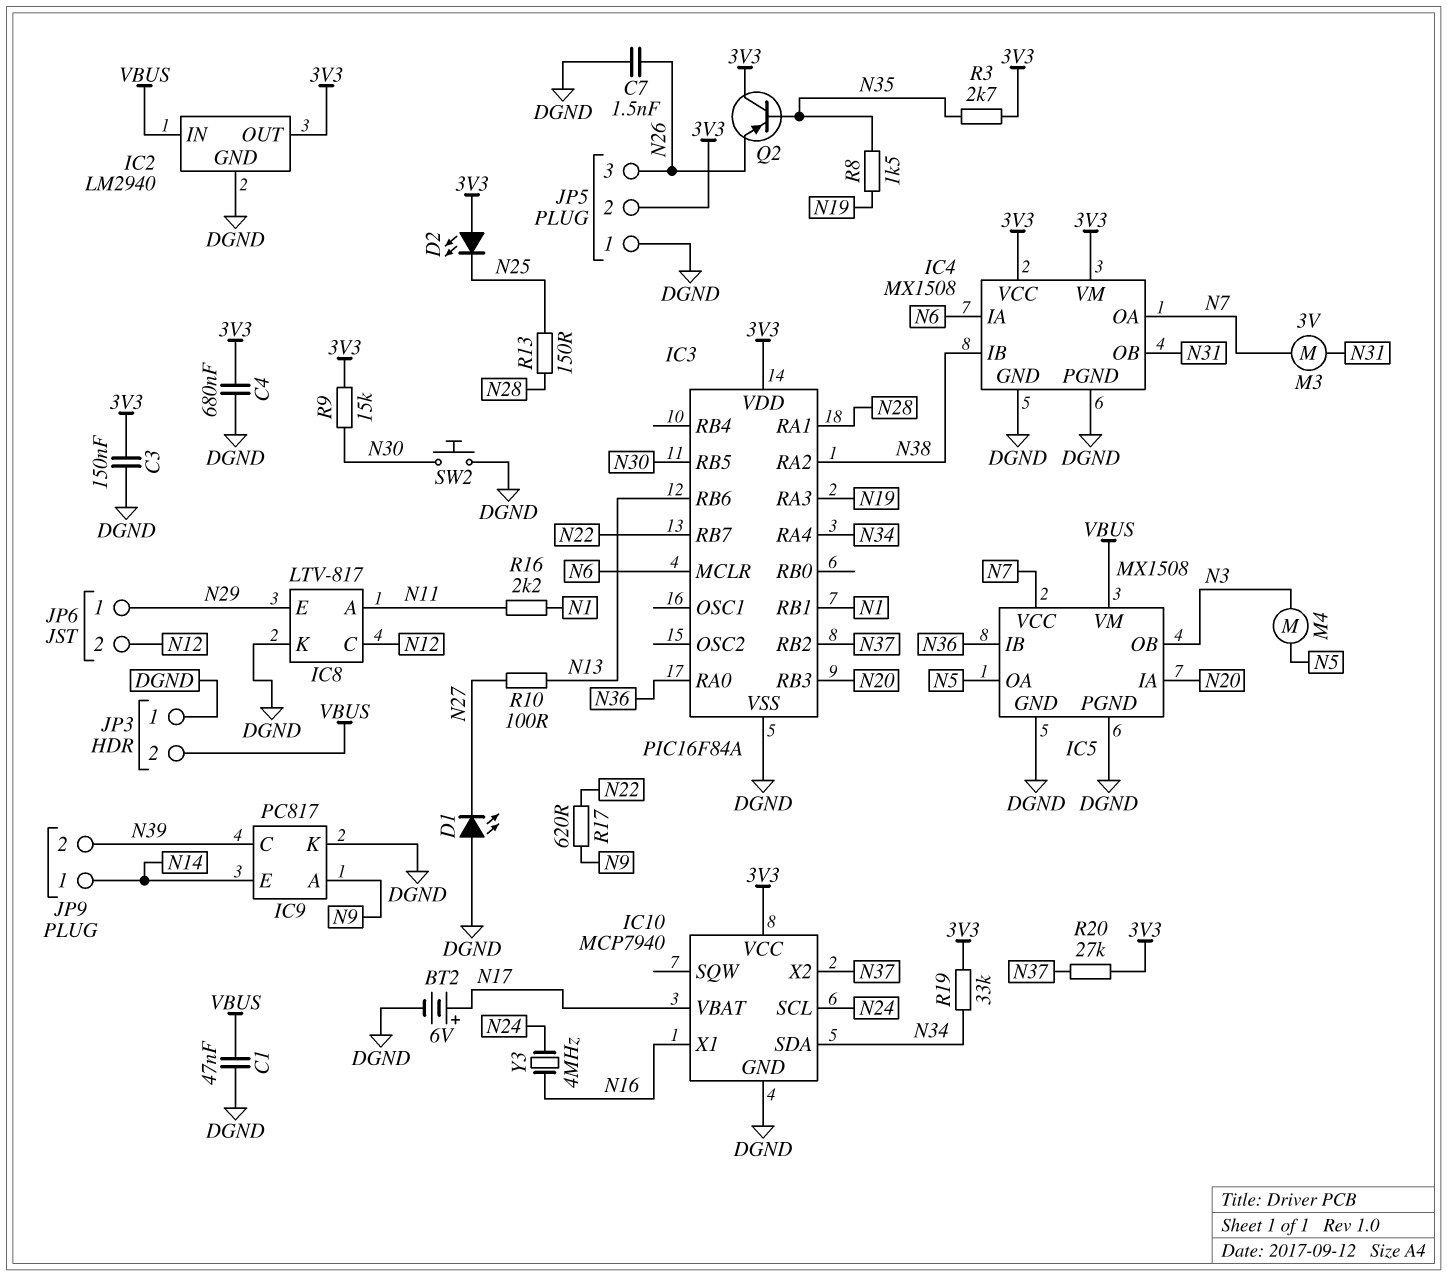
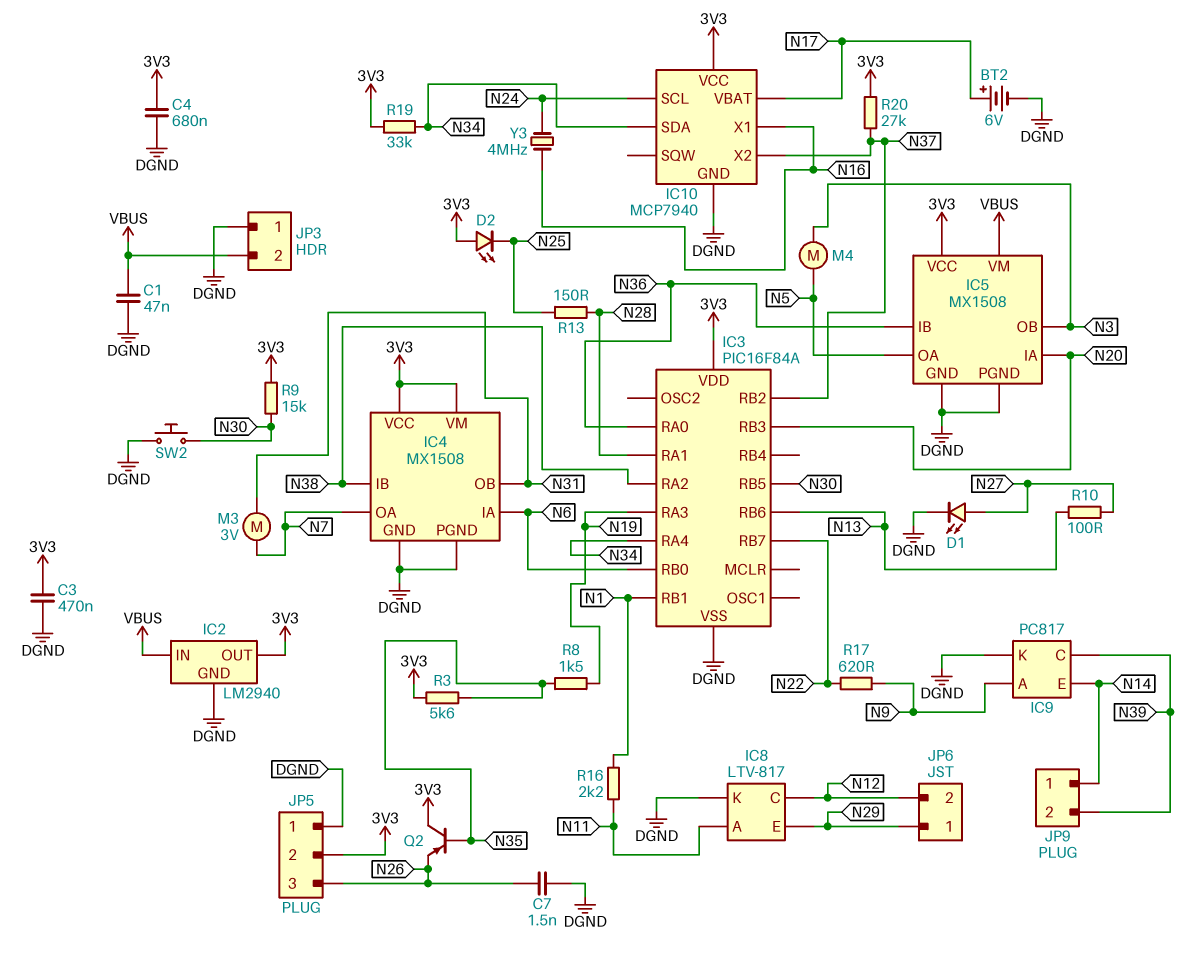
C3: 150nF (3V3, DGND) -> 470nF (3V3, DGND)
D1: LED (A DGND, K N27) -> LED (A N27, K DGND)
IC3 pin MCLR: N6 -> none
IC3 pin RB0: none -> N6
IC5 pin VCC: N7 -> 3V3
R3: 2.7k (3V3, N35) -> 5.6k (3V3, N35)

